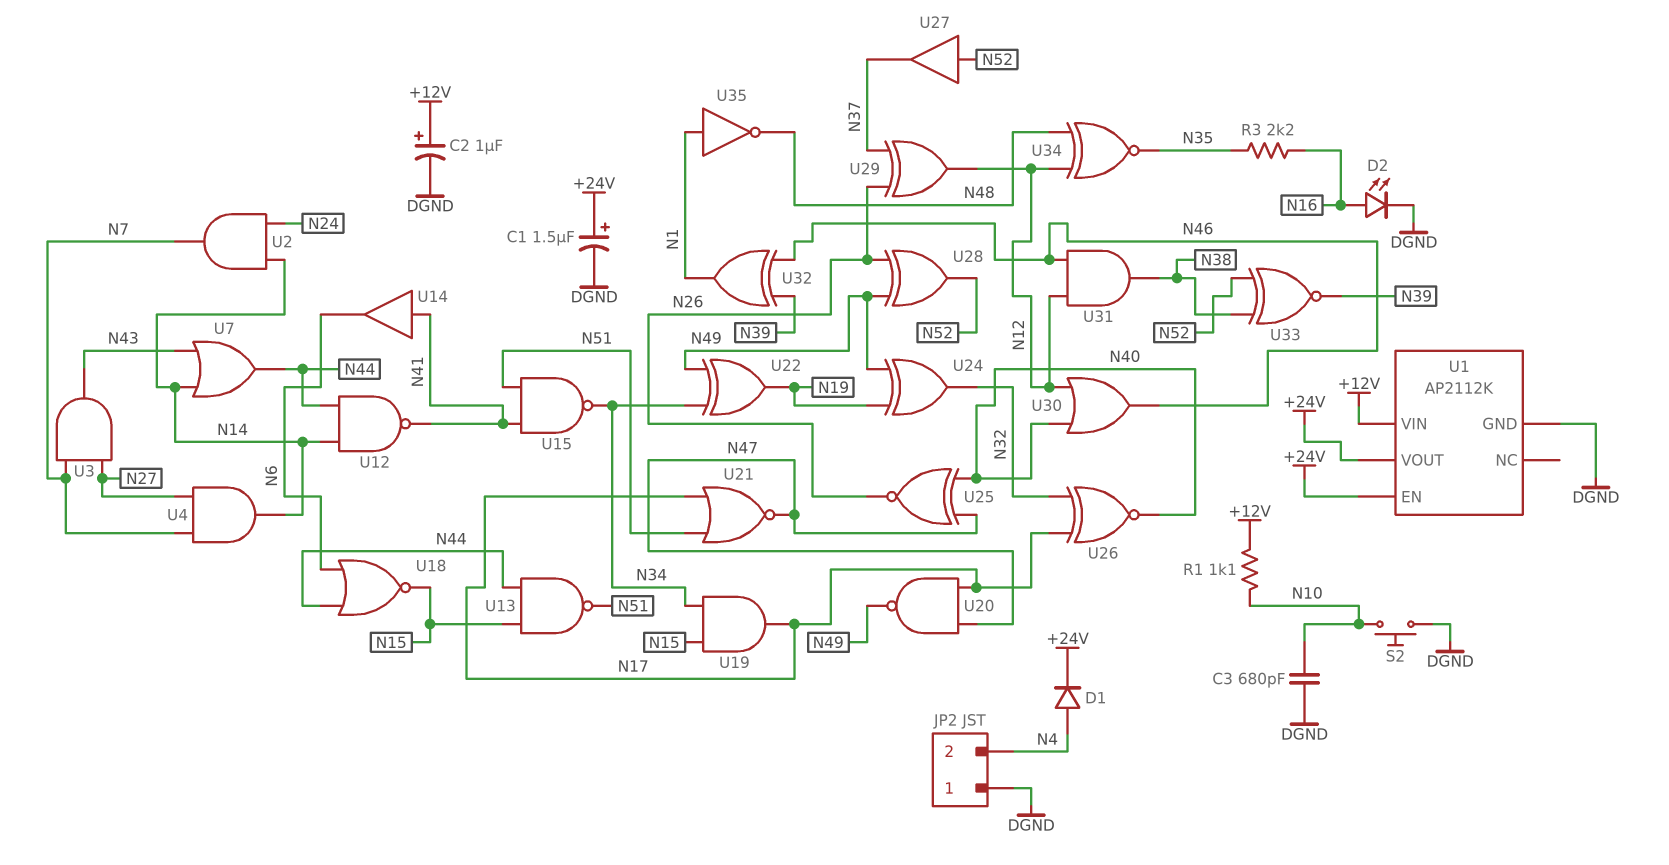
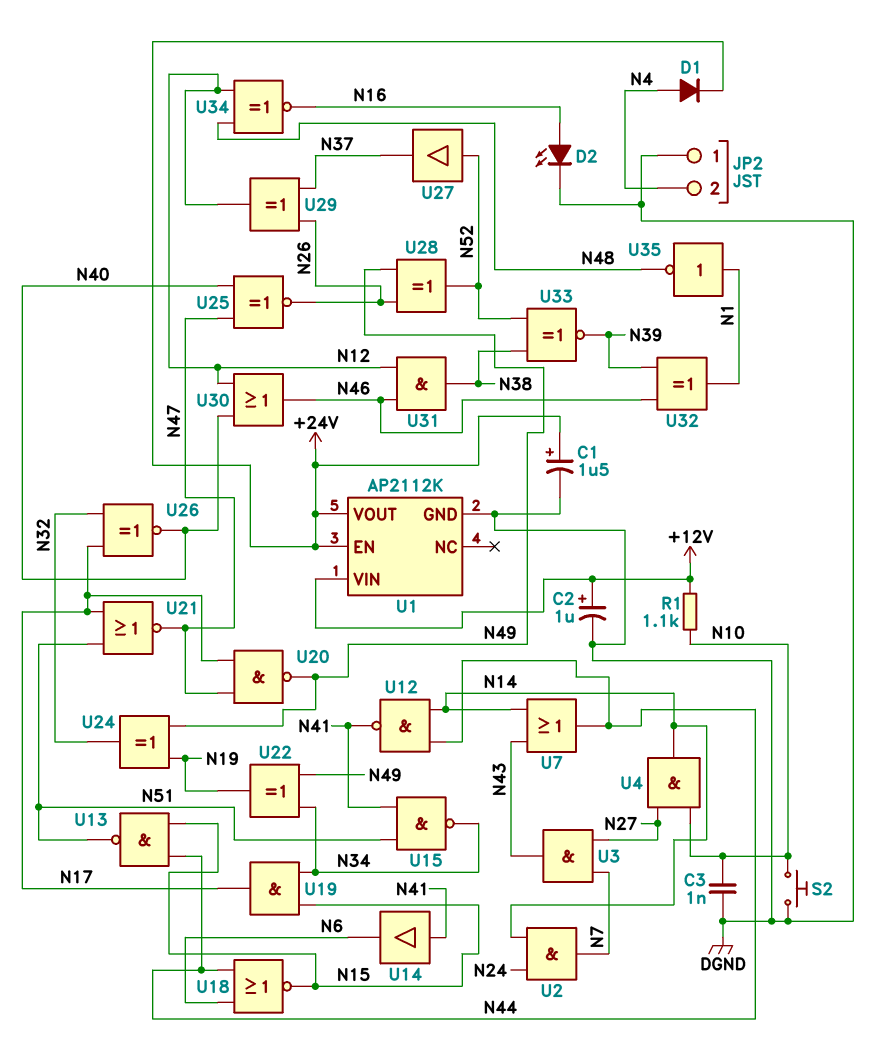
C3: 680pF (DGND, N10) -> 1nF (DGND, N10)
R3: 2.2k (N16, N35) -> none
U4: AND (in N7, in N27, out N14) -> AND (in N10, in N27, out N14)
U34: XNOR (in N12, in N48, out N35) -> XNOR (in N12, in N48, out N16)

